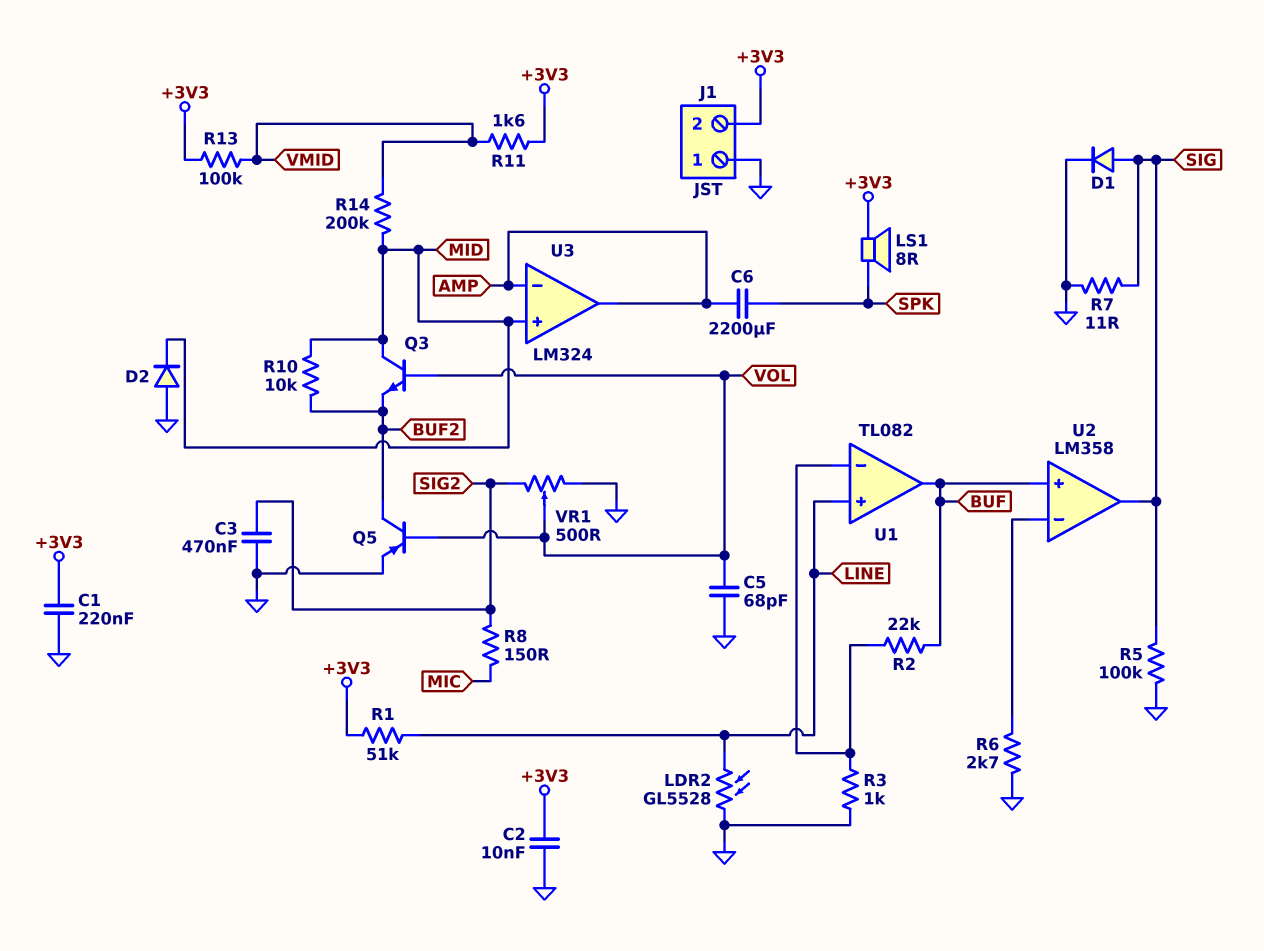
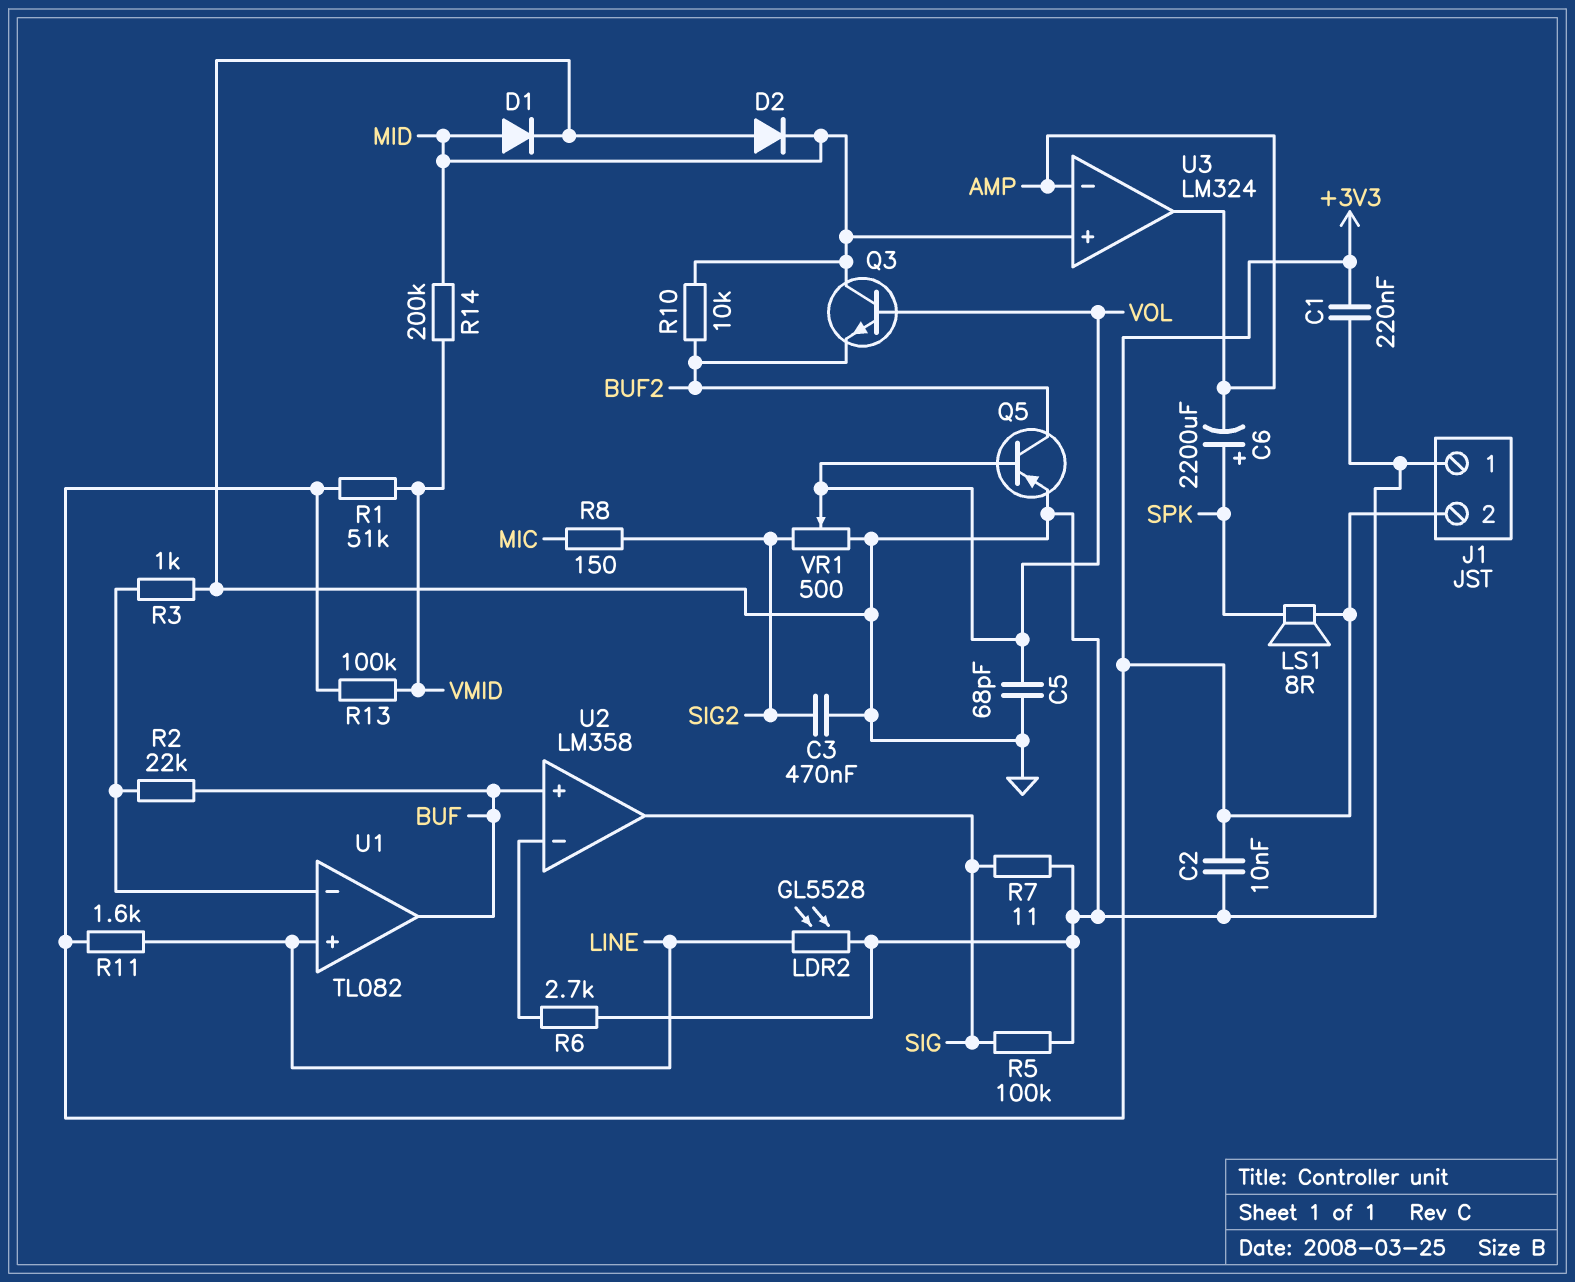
C6: 2200uF (AMP, SPK) -> 2200uF (plus SPK, minus AMP)
D1: diode (A SIG, K GND) -> diode (A MID, K GND)
R1: 51k (+3V3, LINE) -> 51k (+3V3, VMID)
R11: 1.6k (+3V3, VMID) -> 1.6k (+3V3, LINE)

